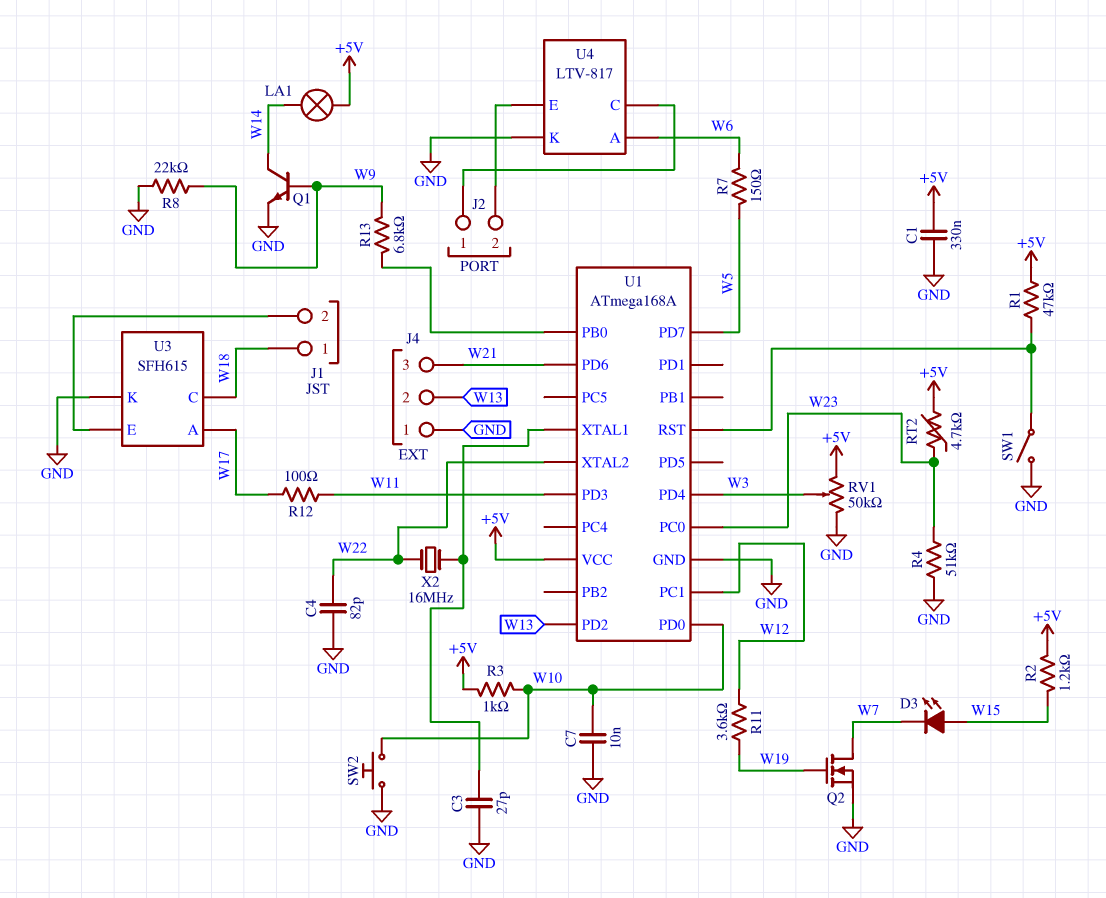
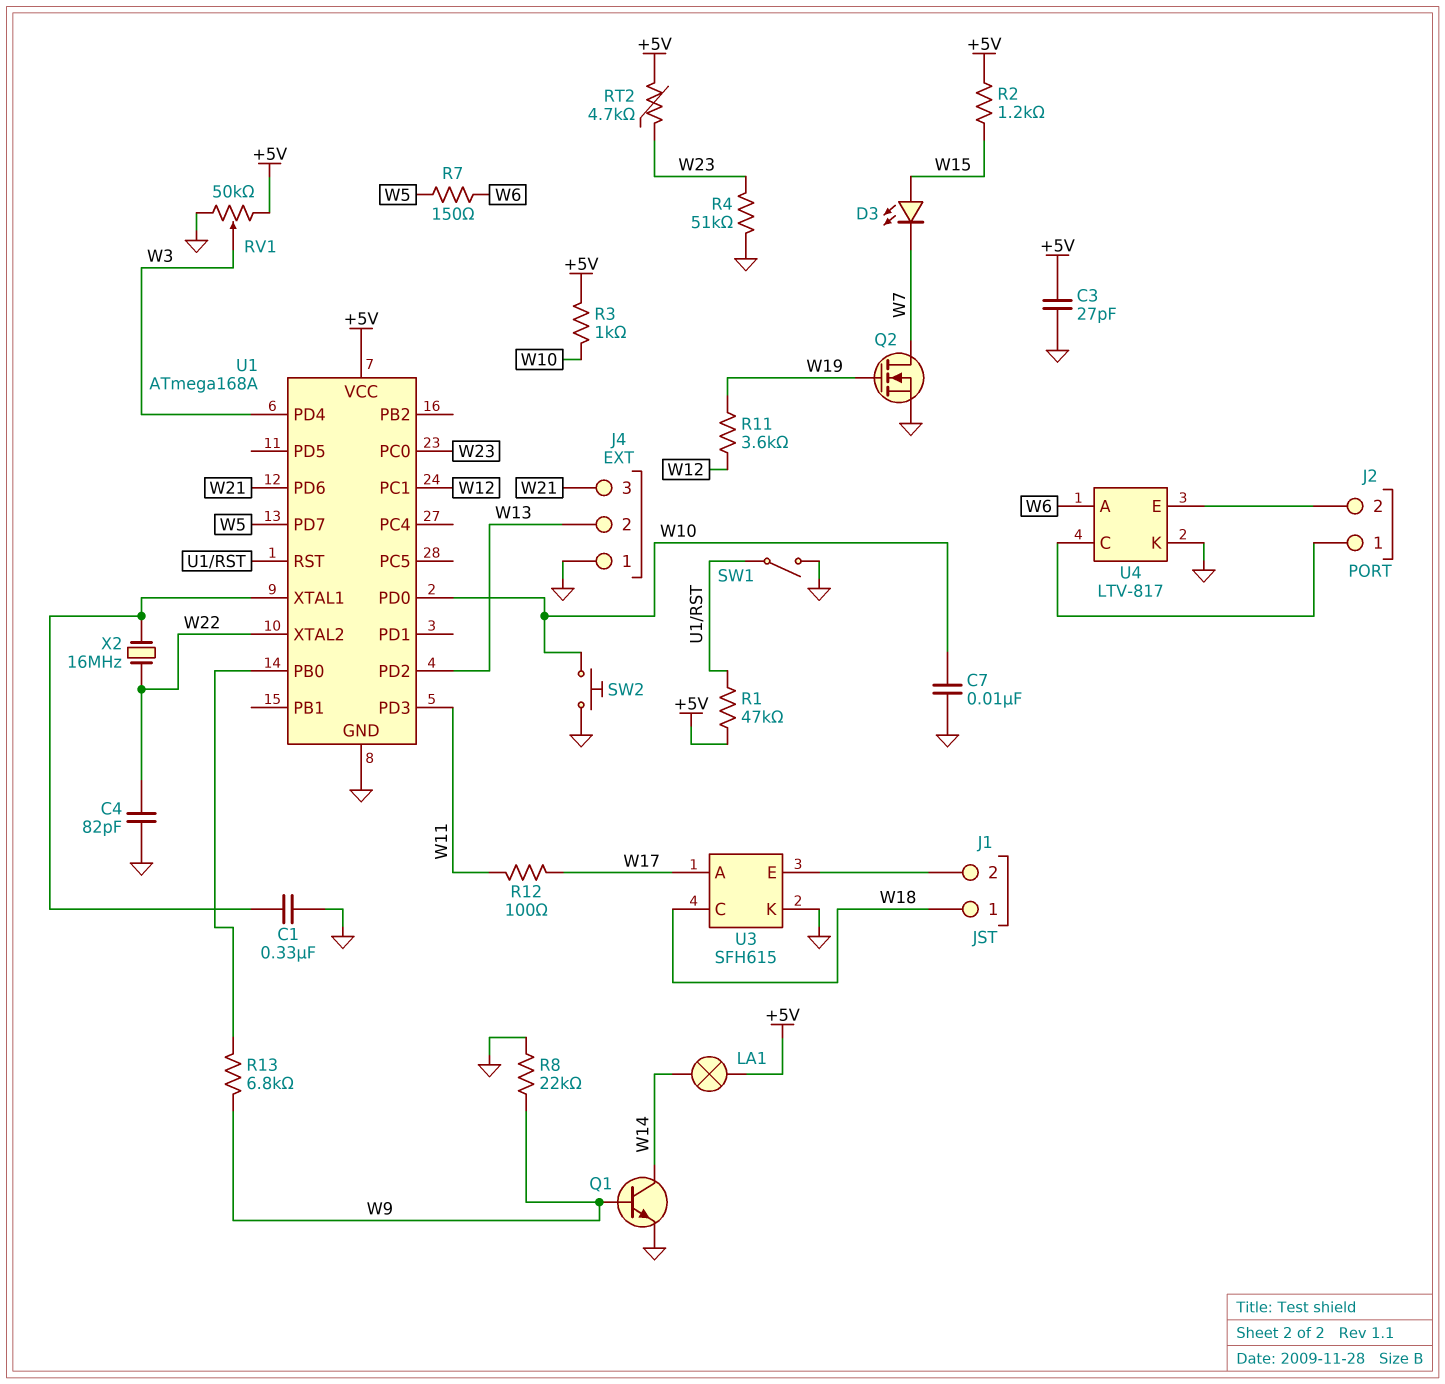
C1: 330nF (+5V, GND) -> 330nF (GND, U1/XTAL1)
C3: 27pF (GND, U1/XTAL1) -> 27pF (+5V, GND)

